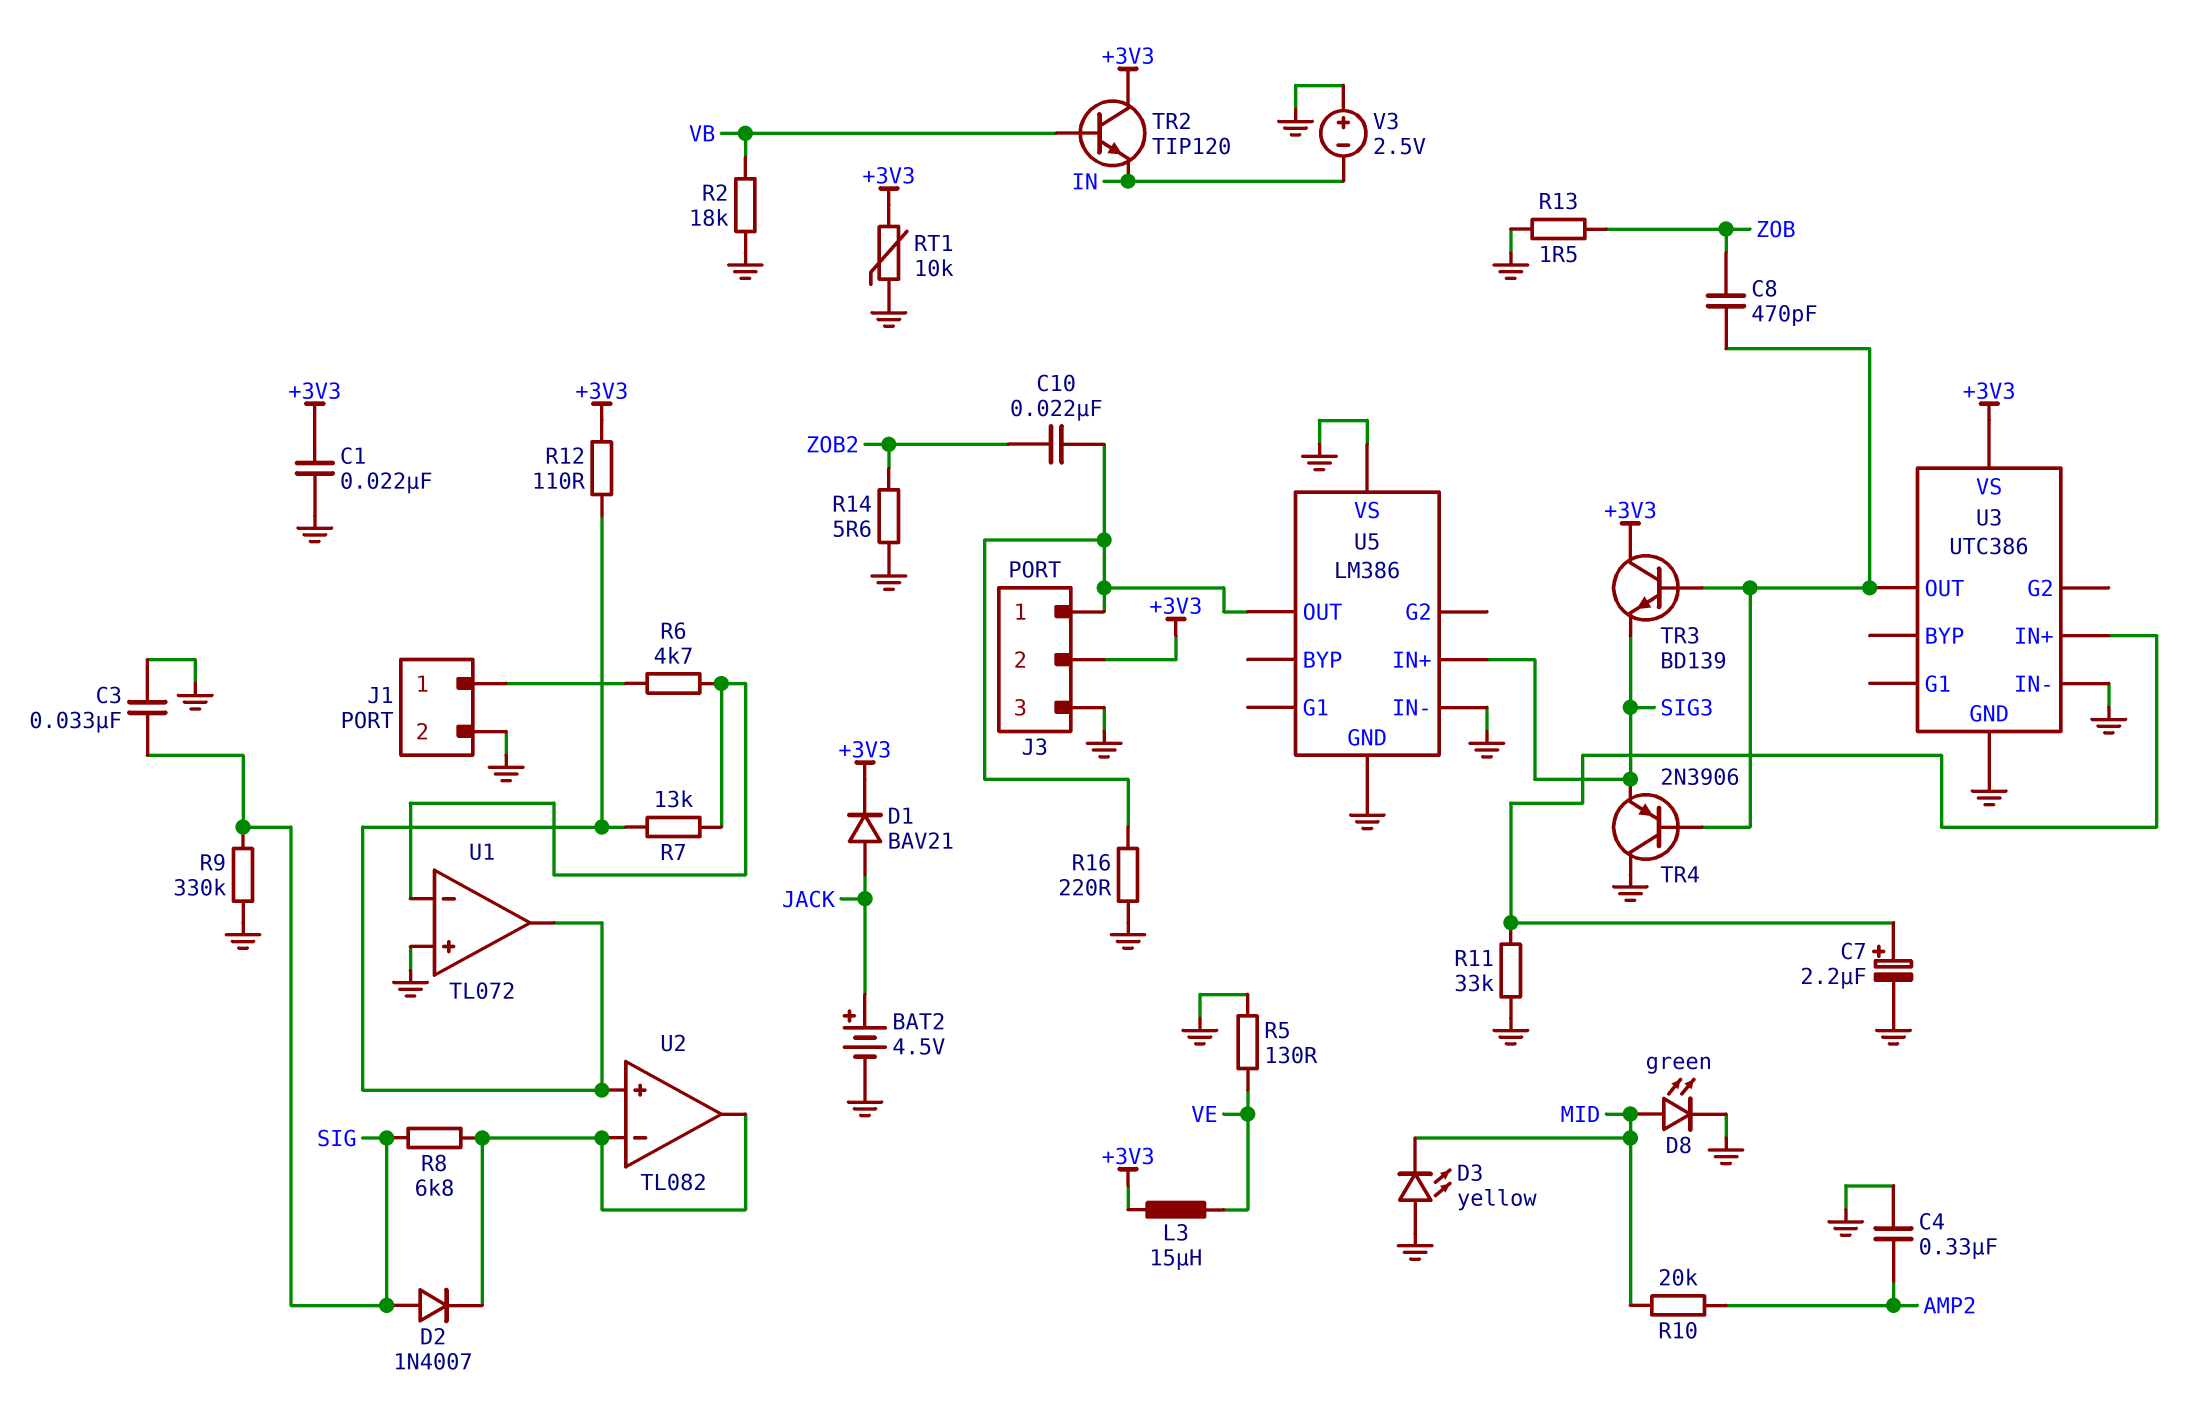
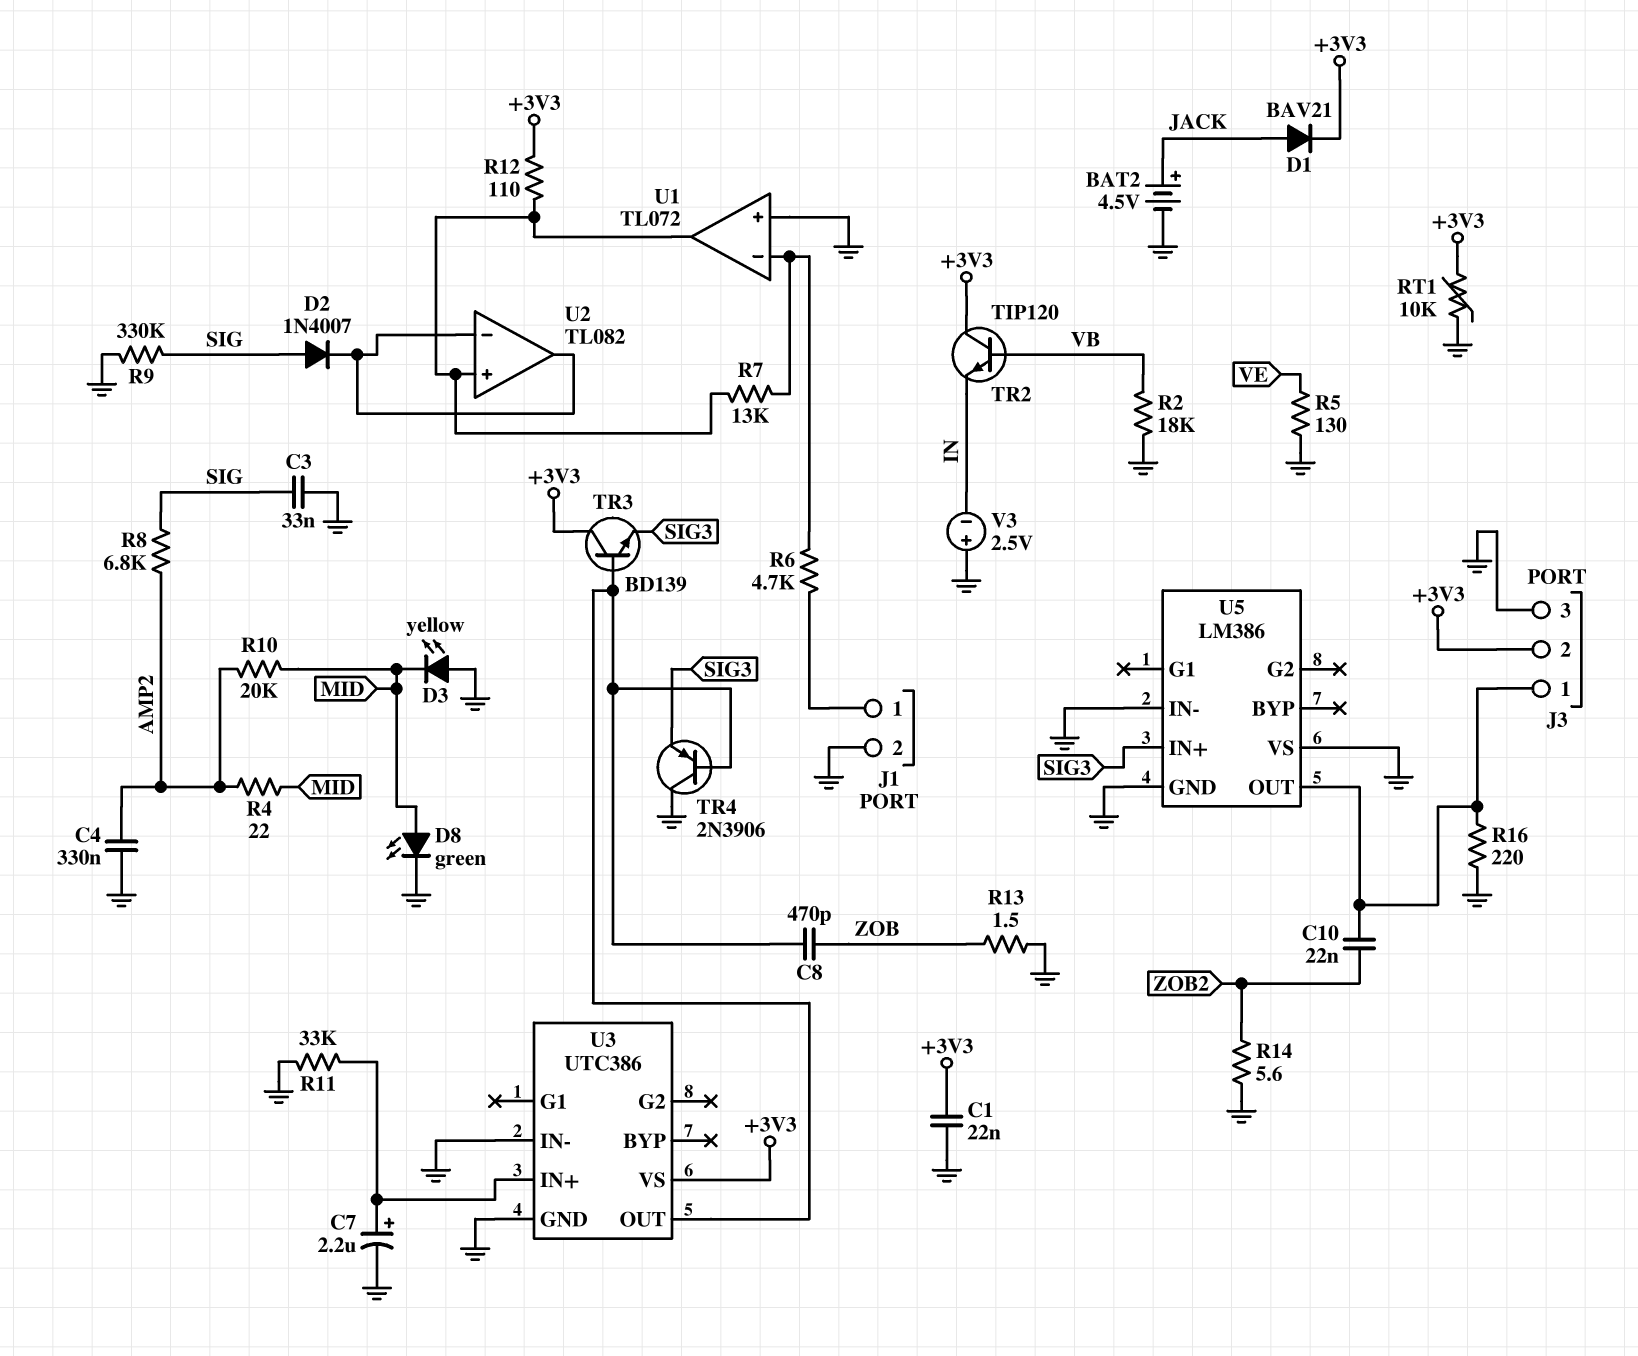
L3: 15uH (+3V3, VE) -> none
R4: none -> 22 (AMP2, MID)
R8: 6.8k (SIG, U2/in-) -> 6.8k (AMP2, SIG)

